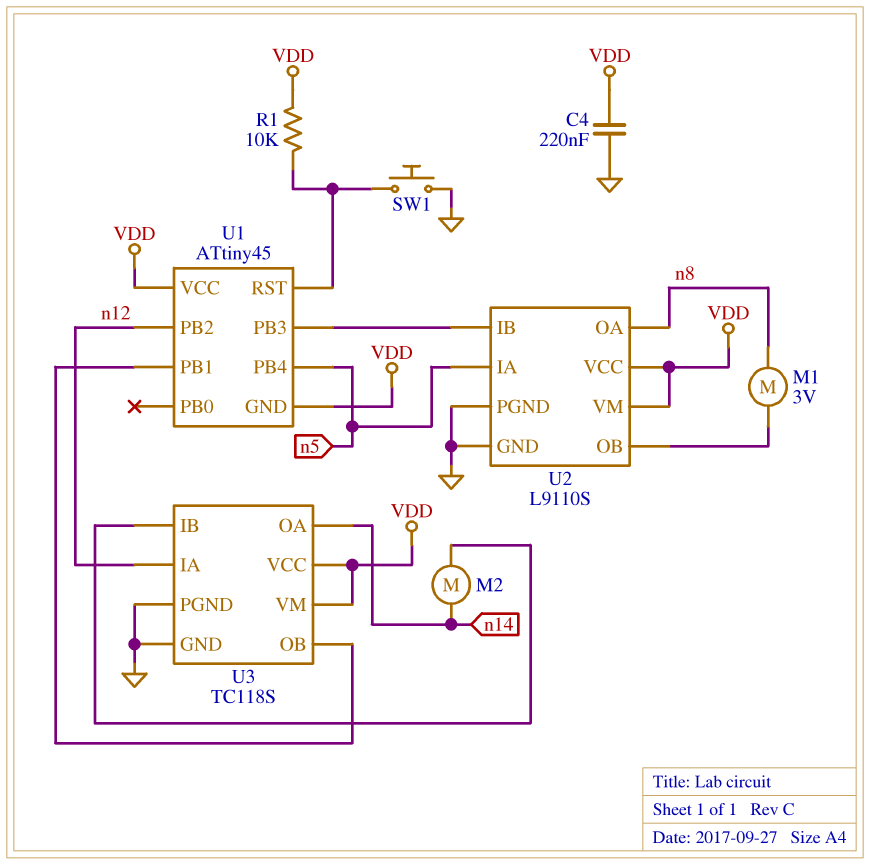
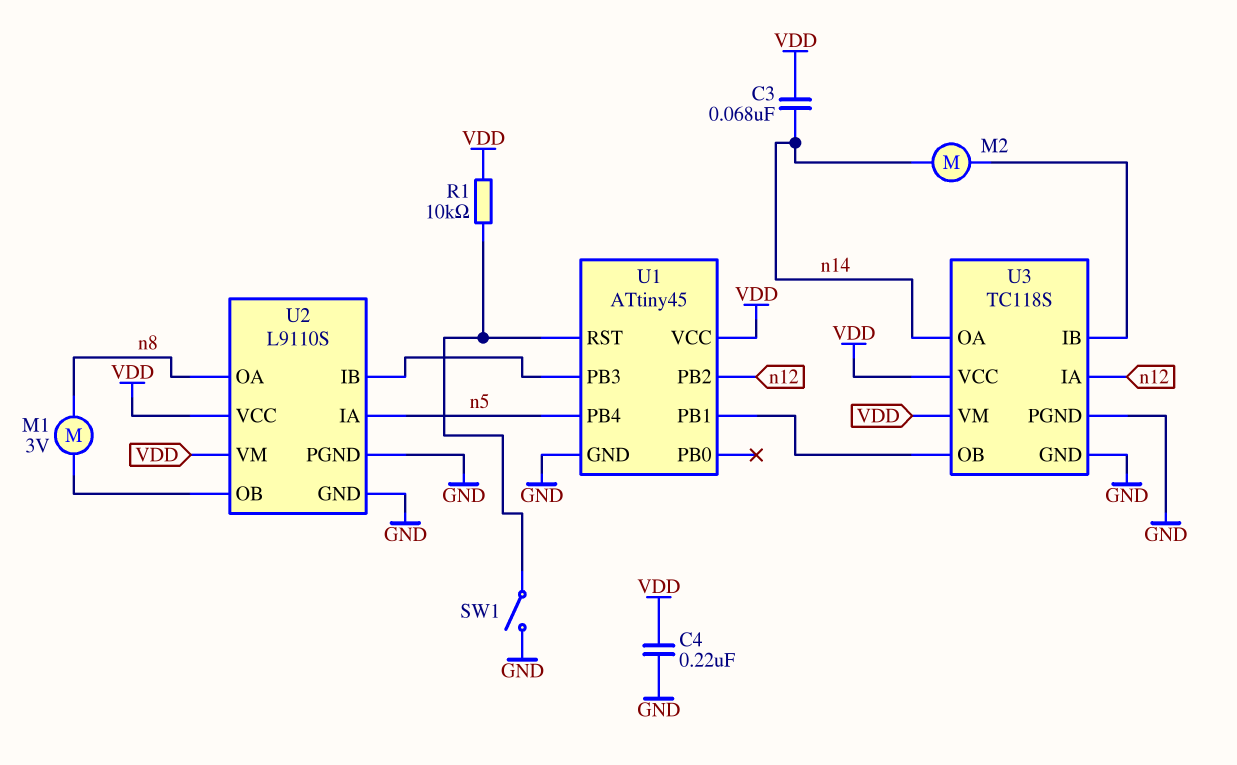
C3: none -> 68nF (VDD, n14)
SW1: button (GND, U1/RST) -> switch (GND, U1/RST)
U1 pin GND: VDD -> GND

